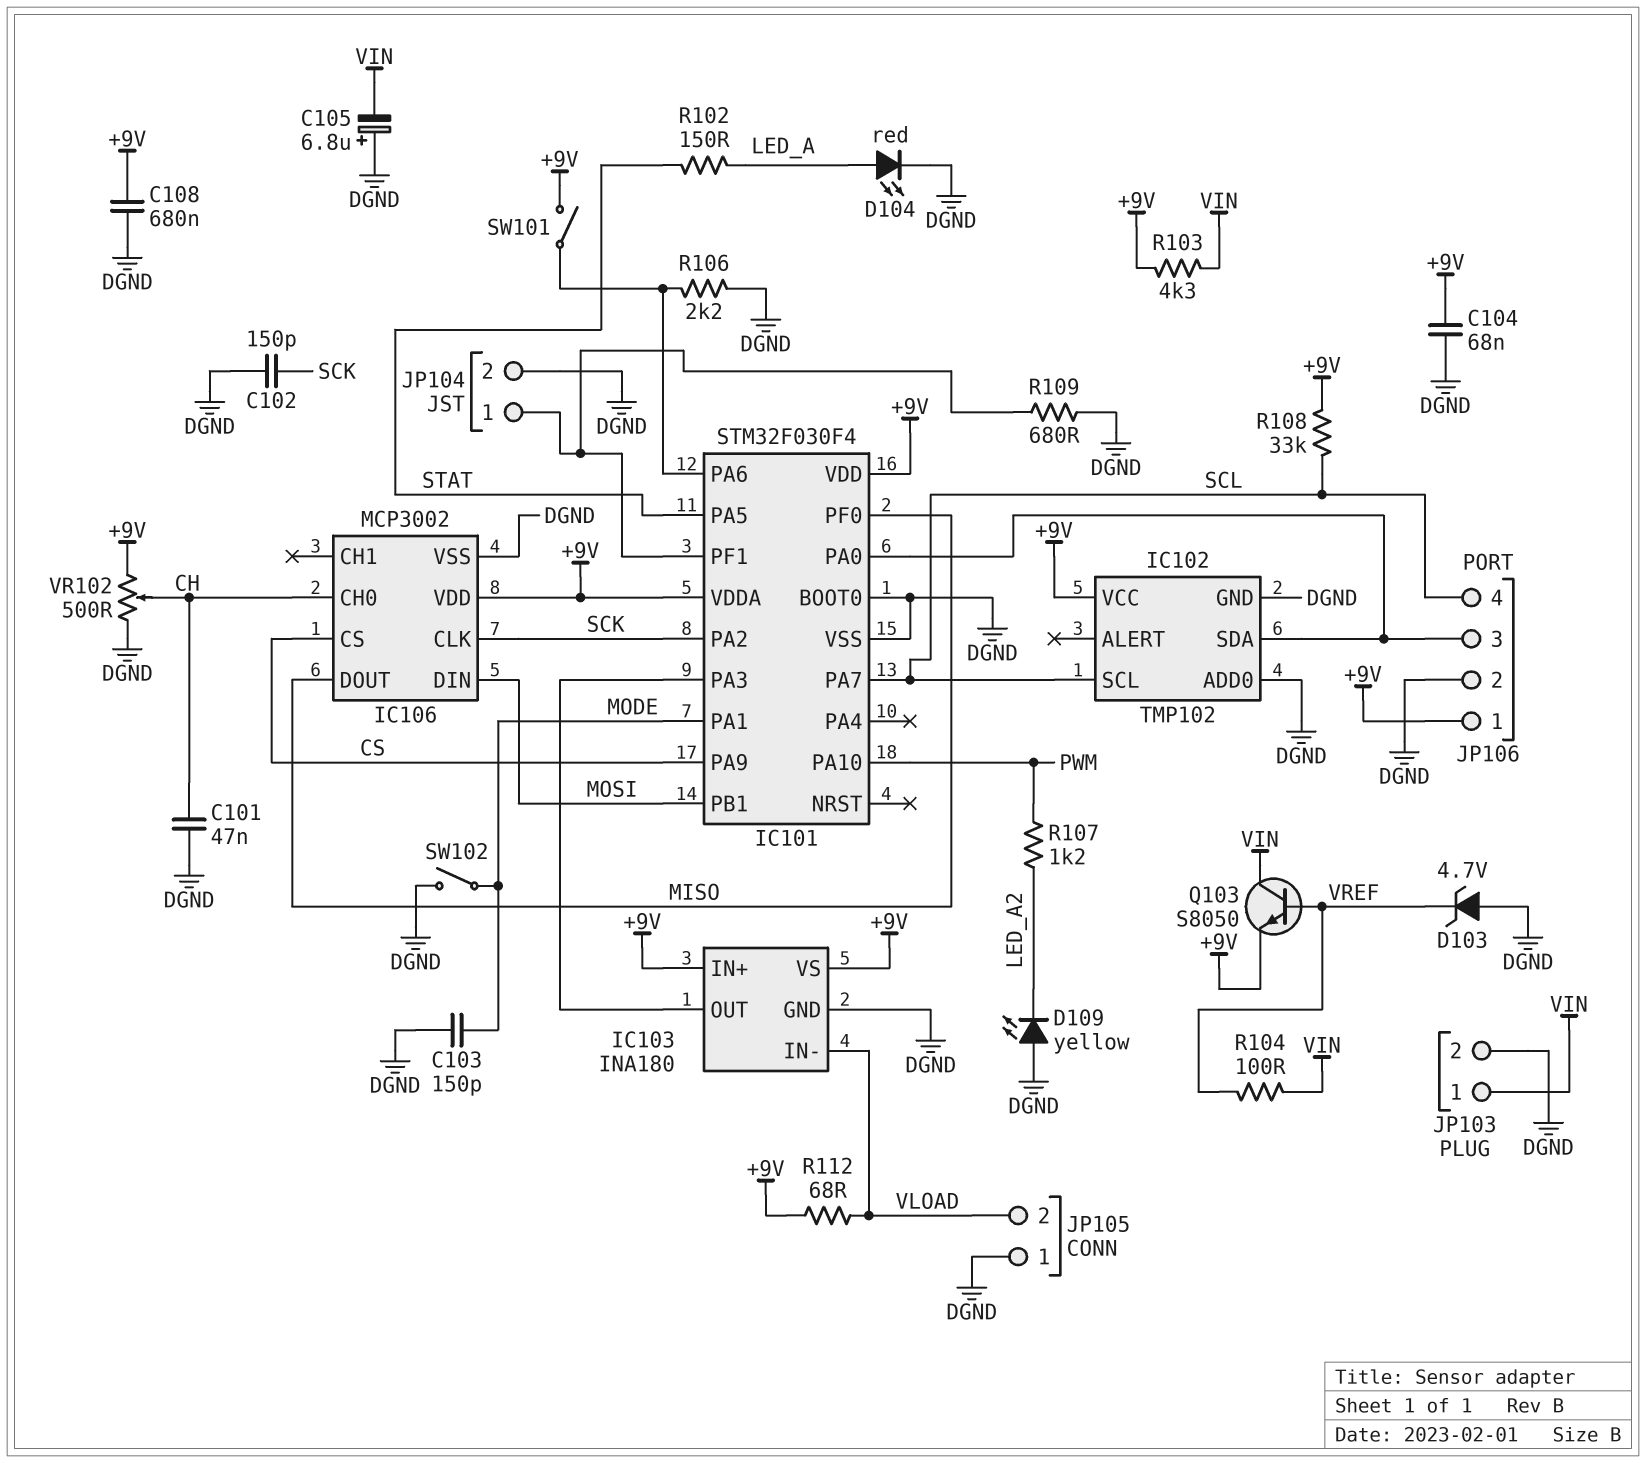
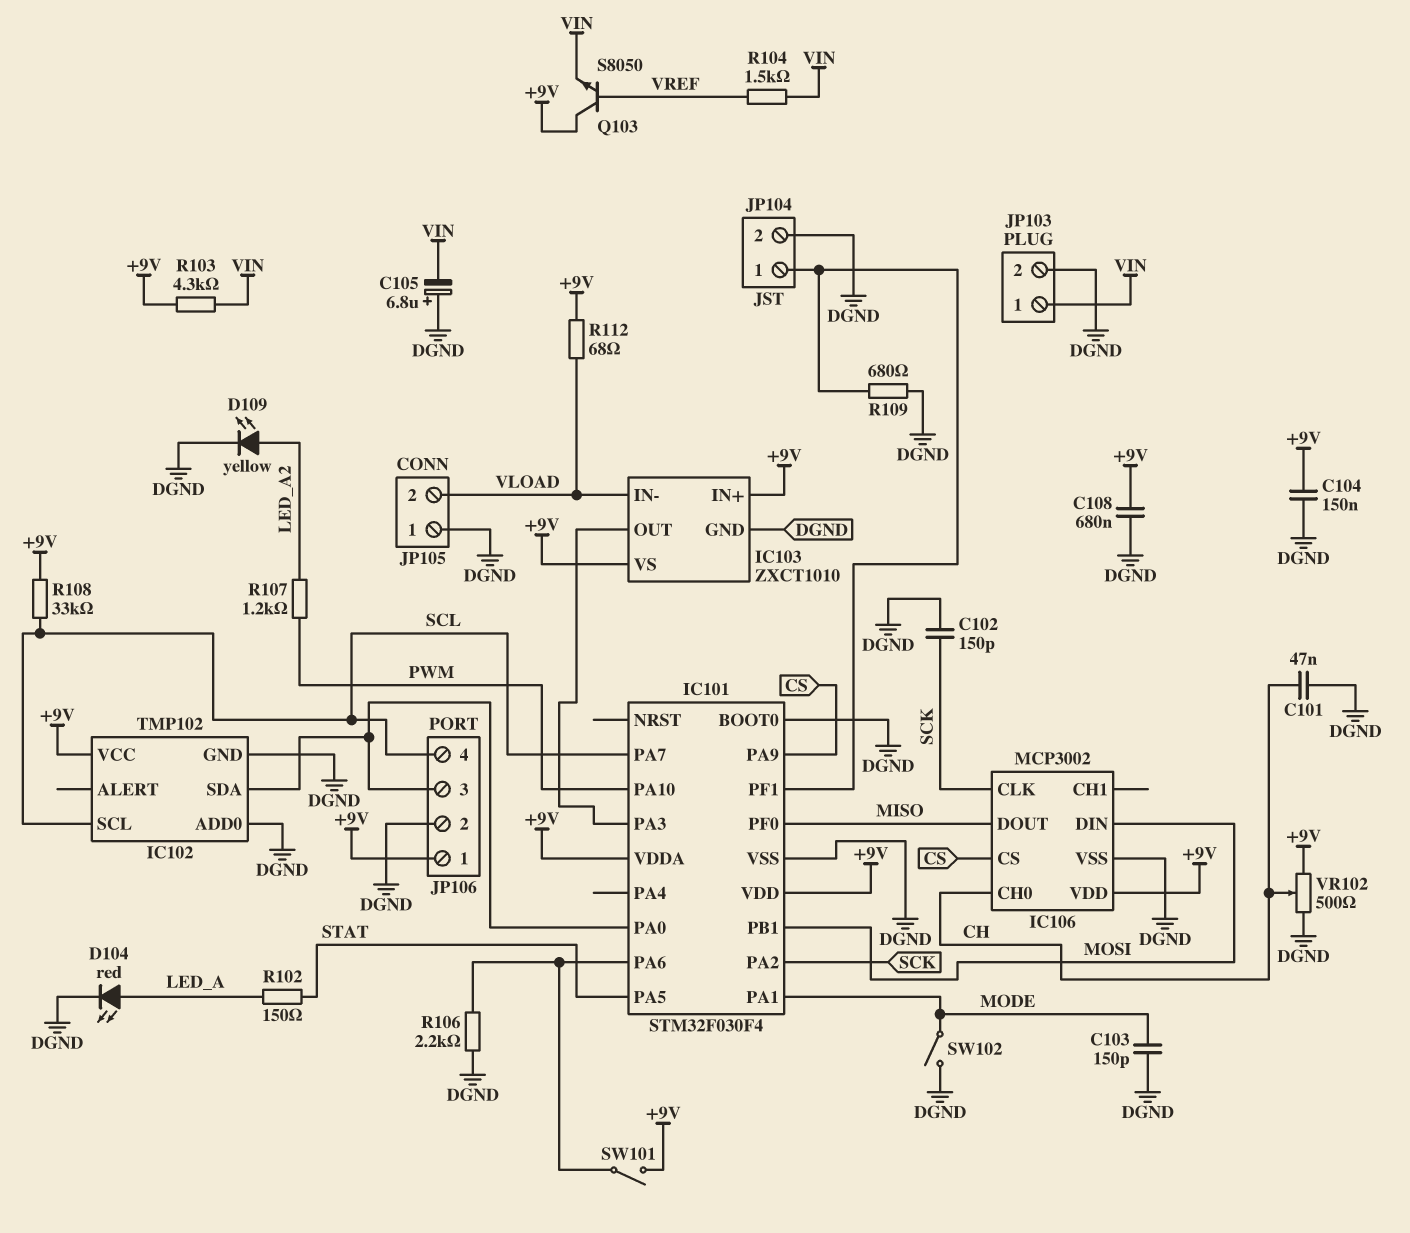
C104: 68nF (+9V, DGND) -> 150nF (+9V, DGND)
D103: zener 4.7V (A DGND, K VREF) -> none
D109: LED yellow (A DGND, K LED_A2) -> LED yellow (A LED_A2, K DGND)
IC103: INA180 -> ZXCT1010
Q103: NPN S8050 (B VREF, C VIN, E +9V) -> NPN S8050 (B VREF, C +9V, E VIN)
R104: 100 (VIN, VREF) -> 1.5k (VIN, VREF)

